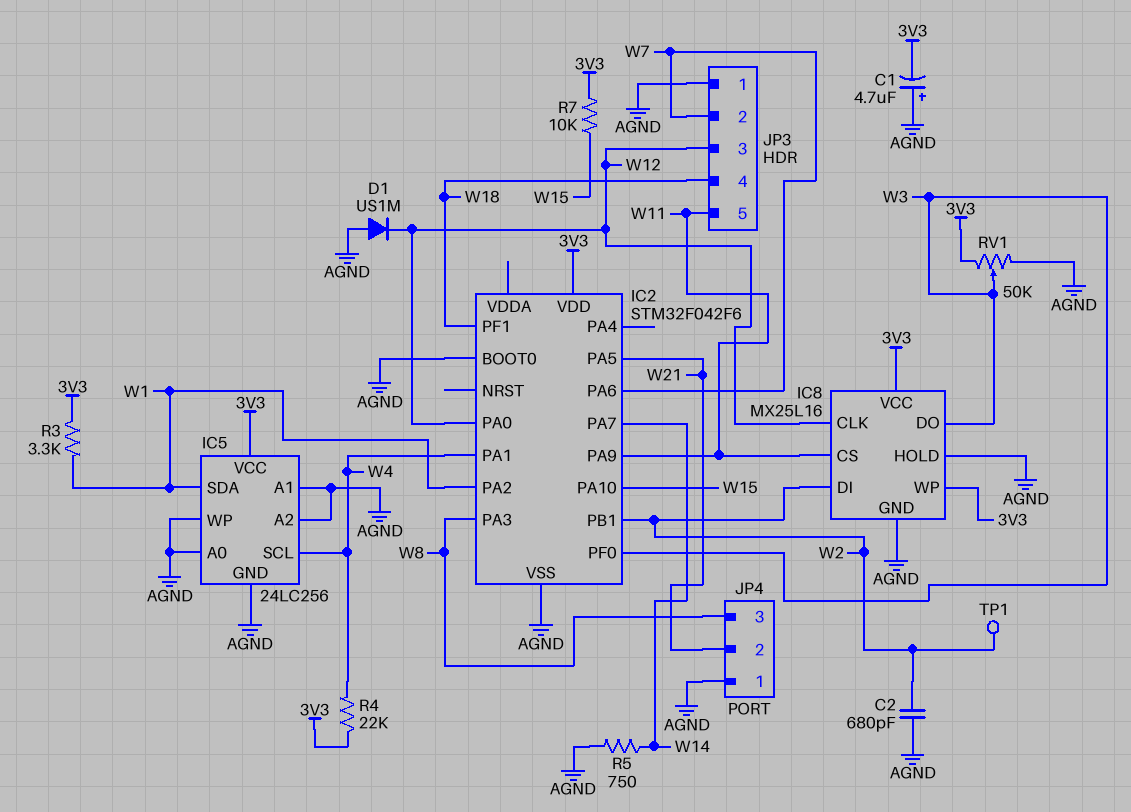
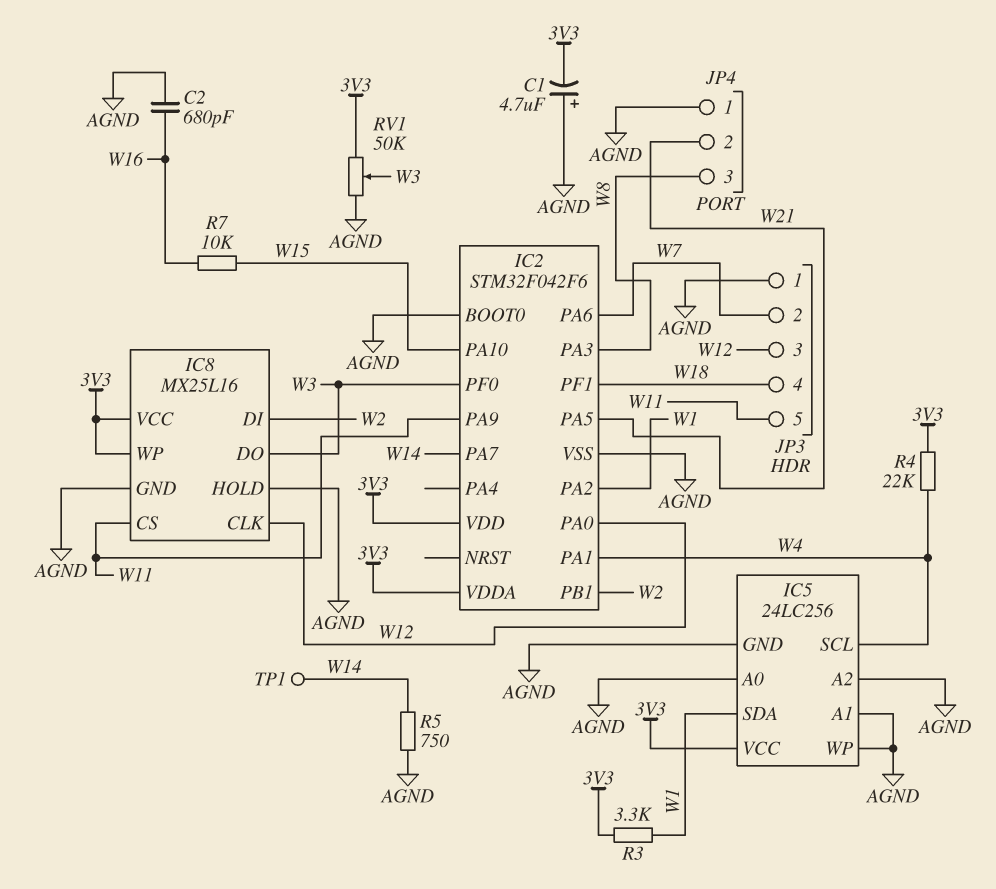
C2: 680pF (AGND, W2) -> 680pF (AGND, W16)
D1: diode US1M (A AGND, K W12) -> none
IC2 pin VDDA: none -> 3V3
R7: 10k (3V3, W15) -> 10k (W15, W16)
TP1: test point (W2) -> test point (W14)

